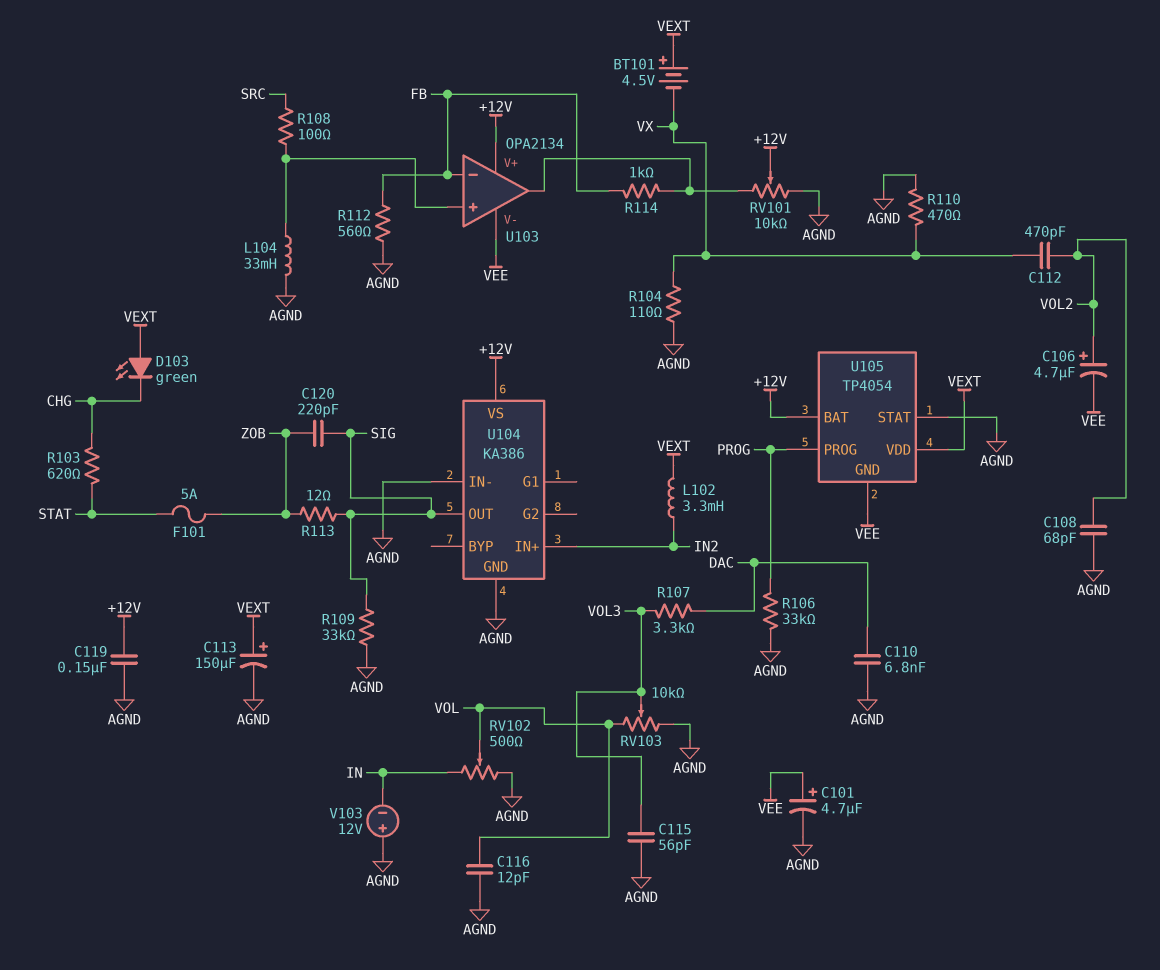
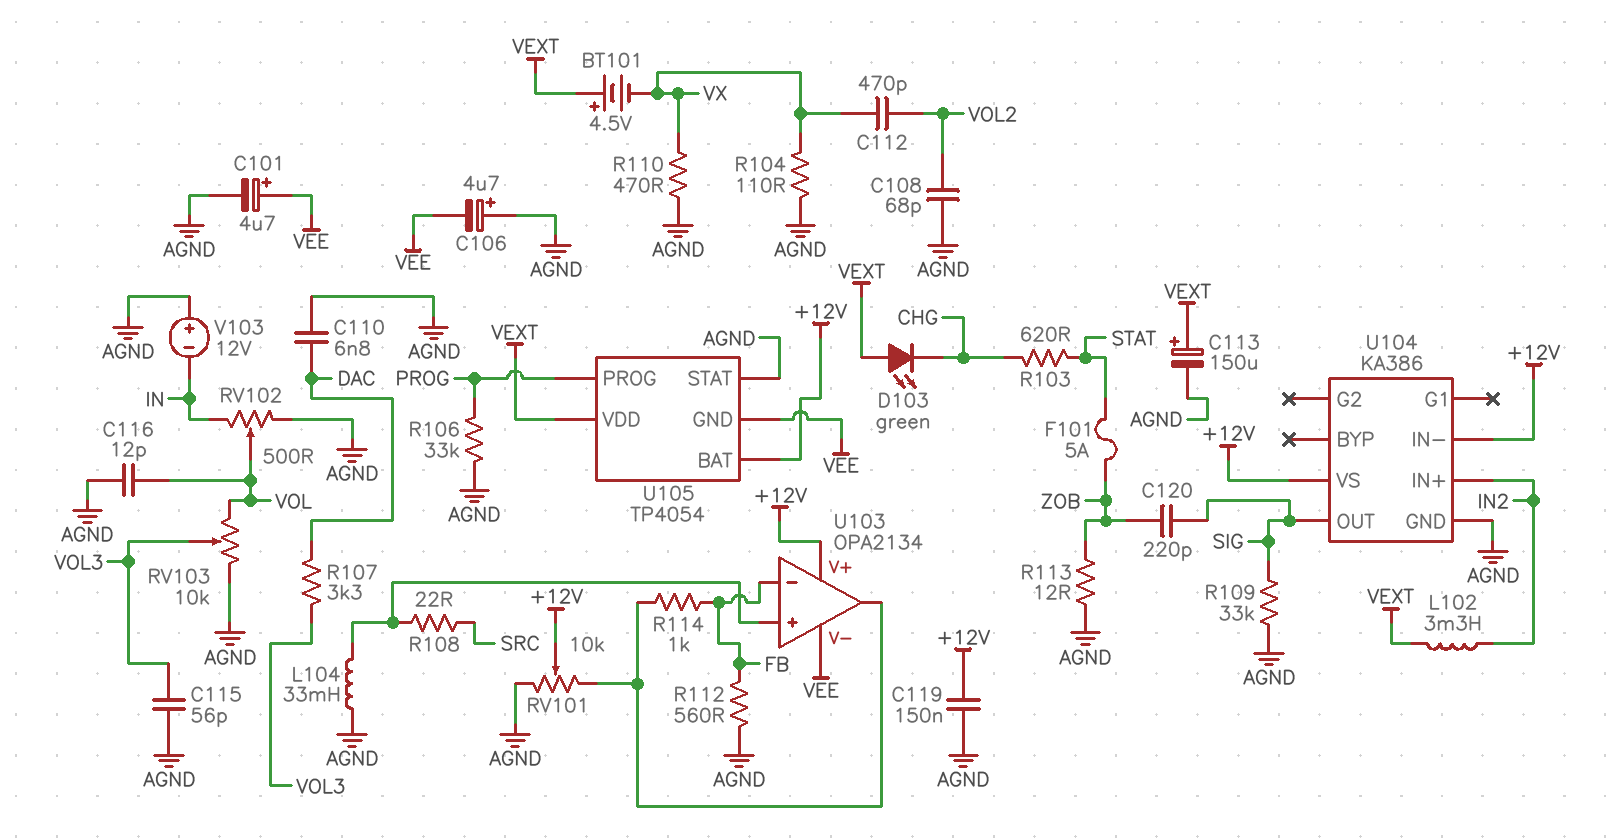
C106: 4.7uF (plus VOL2, minus VEE) -> 4.7uF (plus AGND, minus VEE)
R108: 100 (SRC, U103/in+) -> 22 (SRC, U103/in+)
R113: 12 (SIG, ZOB) -> 12 (AGND, ZOB)
U104 pin IN-: AGND -> +12V

